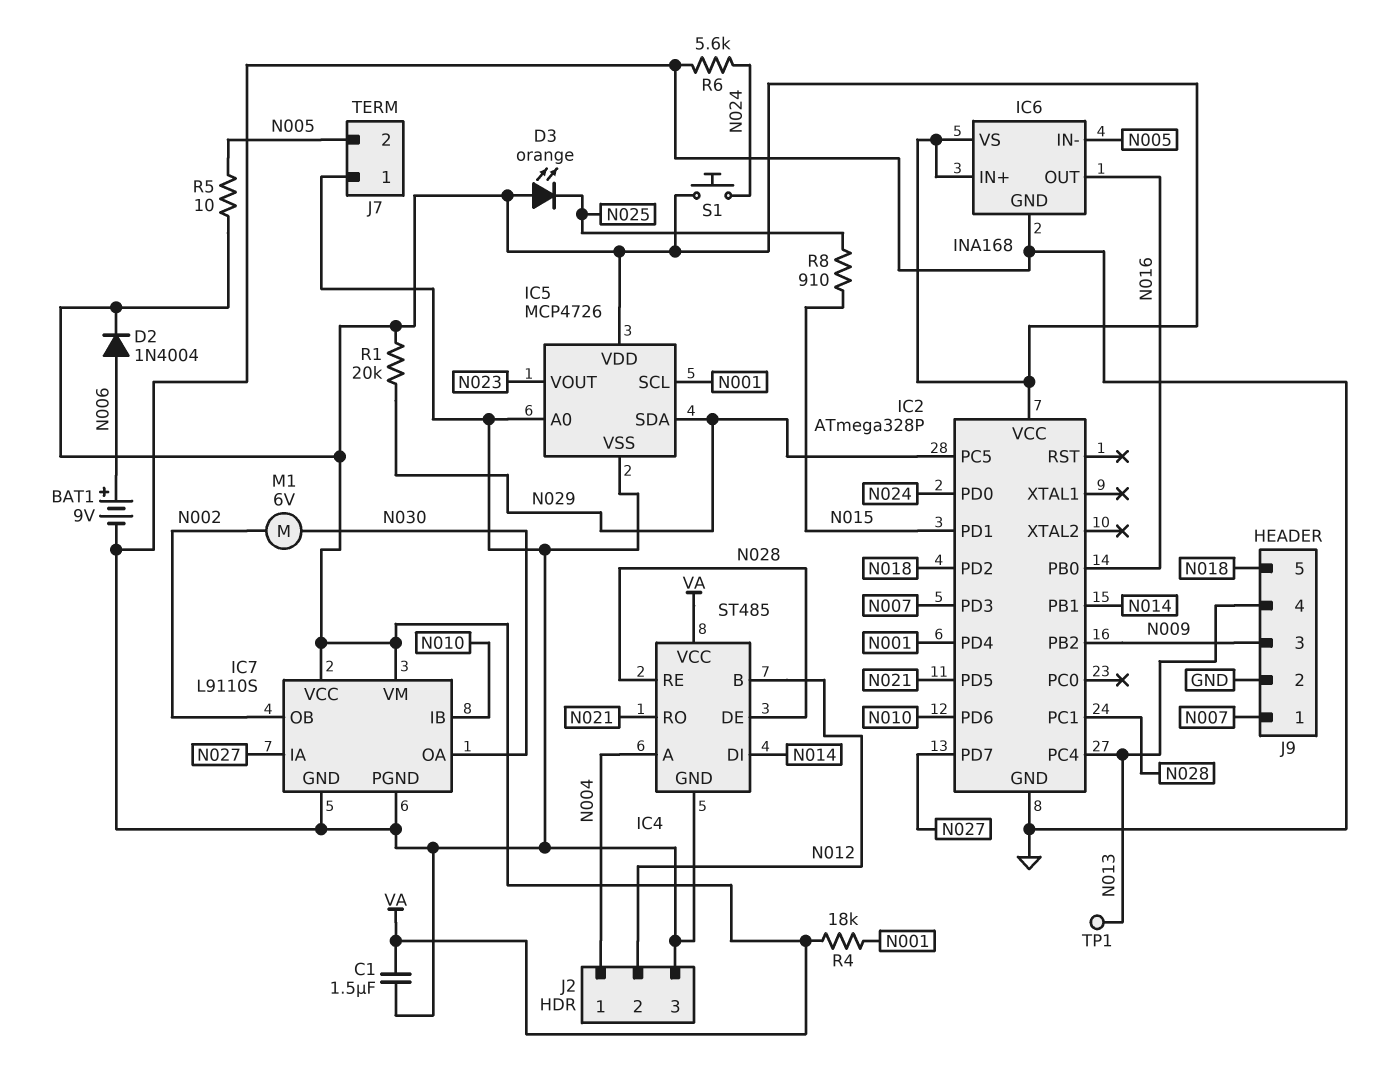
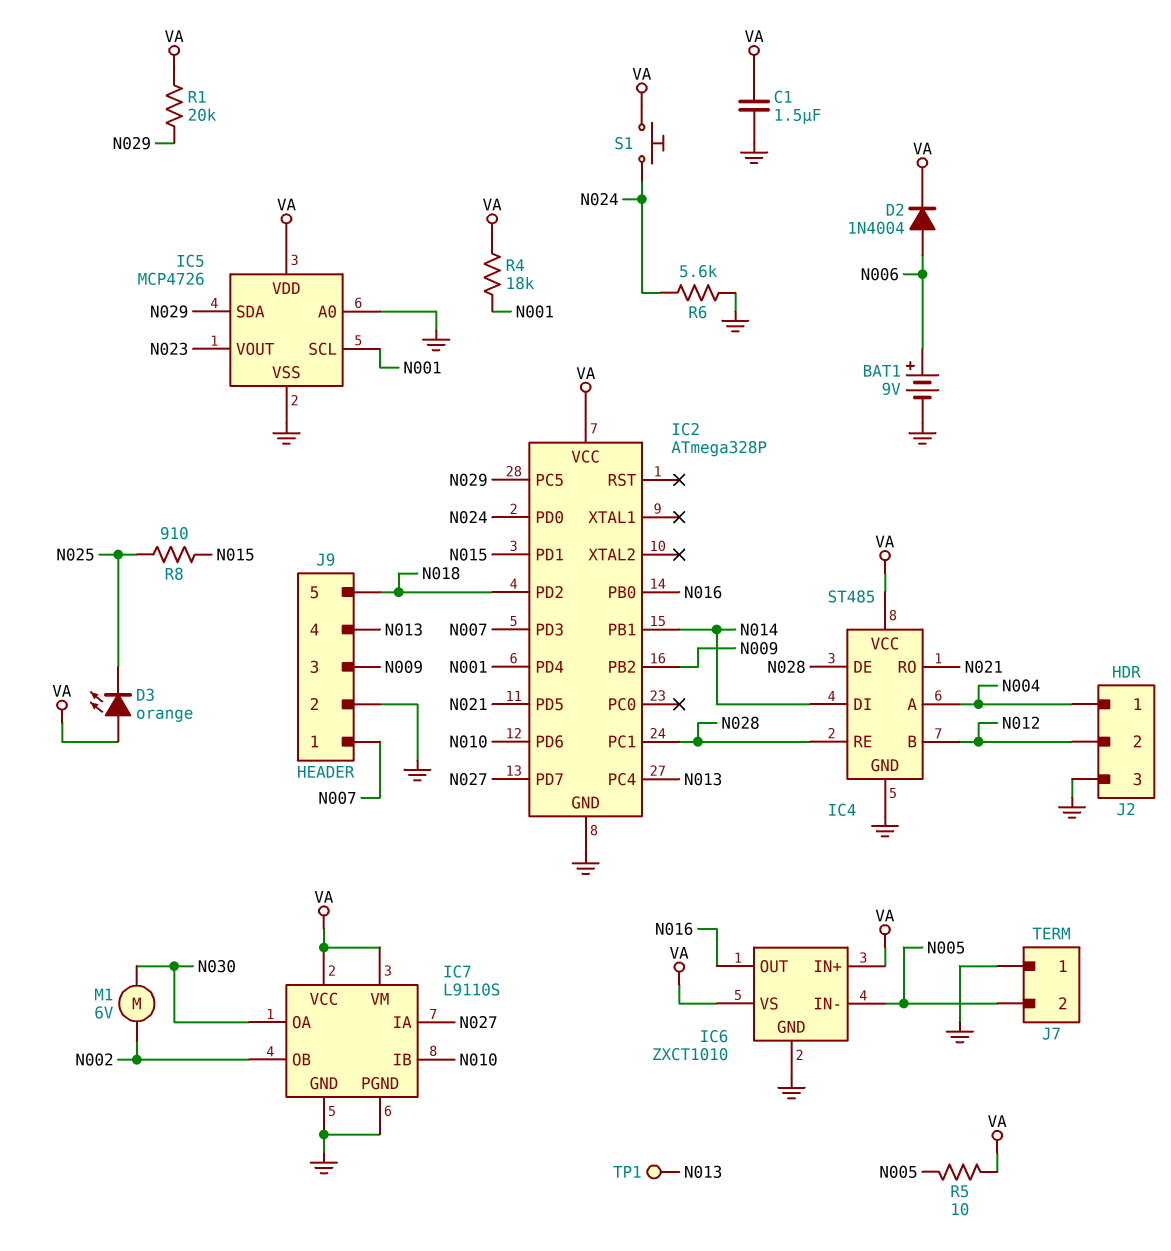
IC6: INA168 -> ZXCT1010

